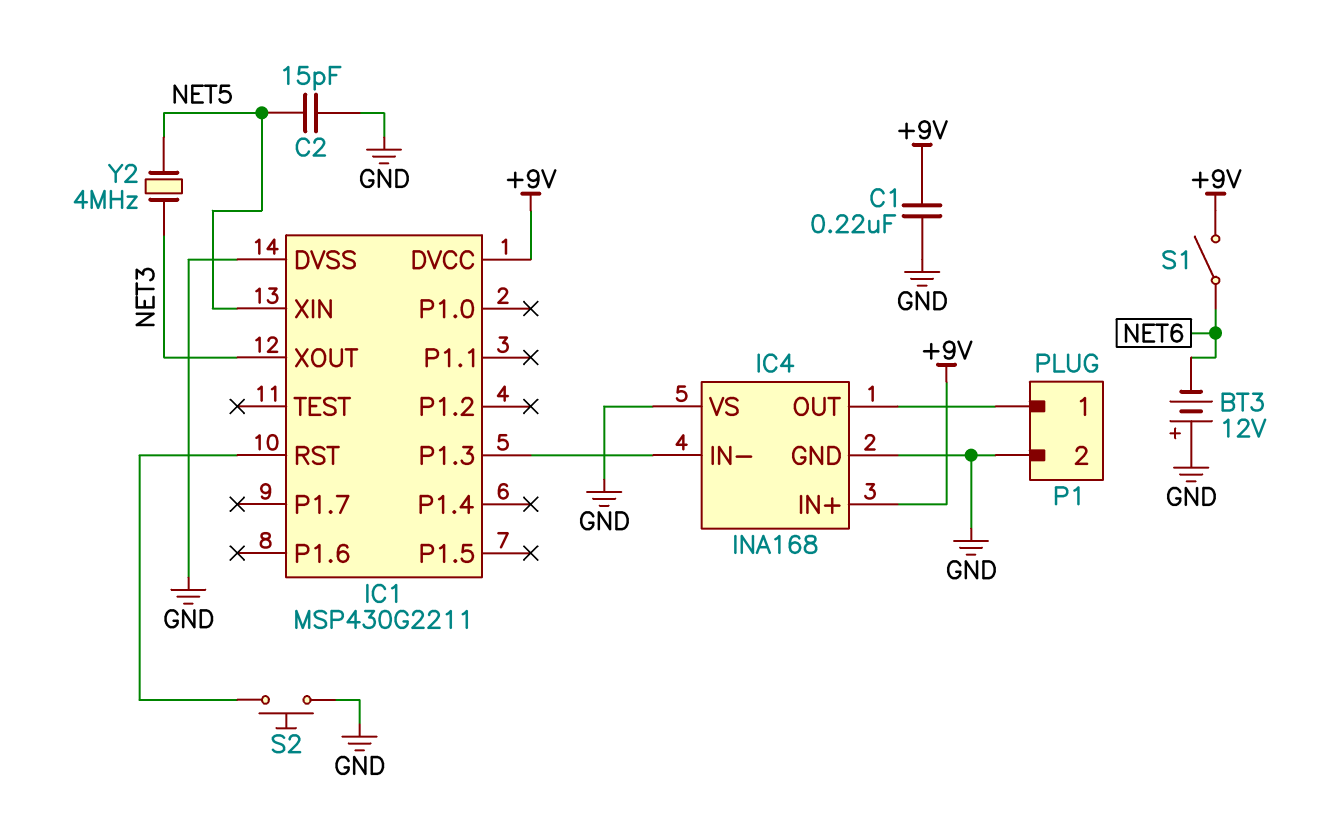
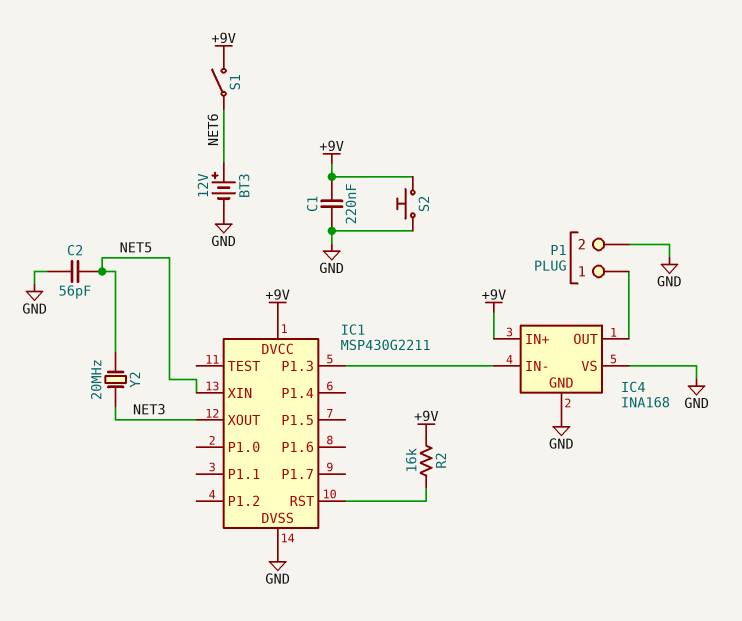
BT3: 12V (plus GND, minus NET6) -> 12V (plus NET6, minus GND)
C2: 15pF (GND, NET5) -> 56pF (GND, NET5)
R2: none -> 16k (+9V, IC1/RST)
S2: button (GND, IC1/RST) -> button (+9V, GND)
Y2: 4MHz (NET3, NET5) -> 20MHz (NET3, NET5)

